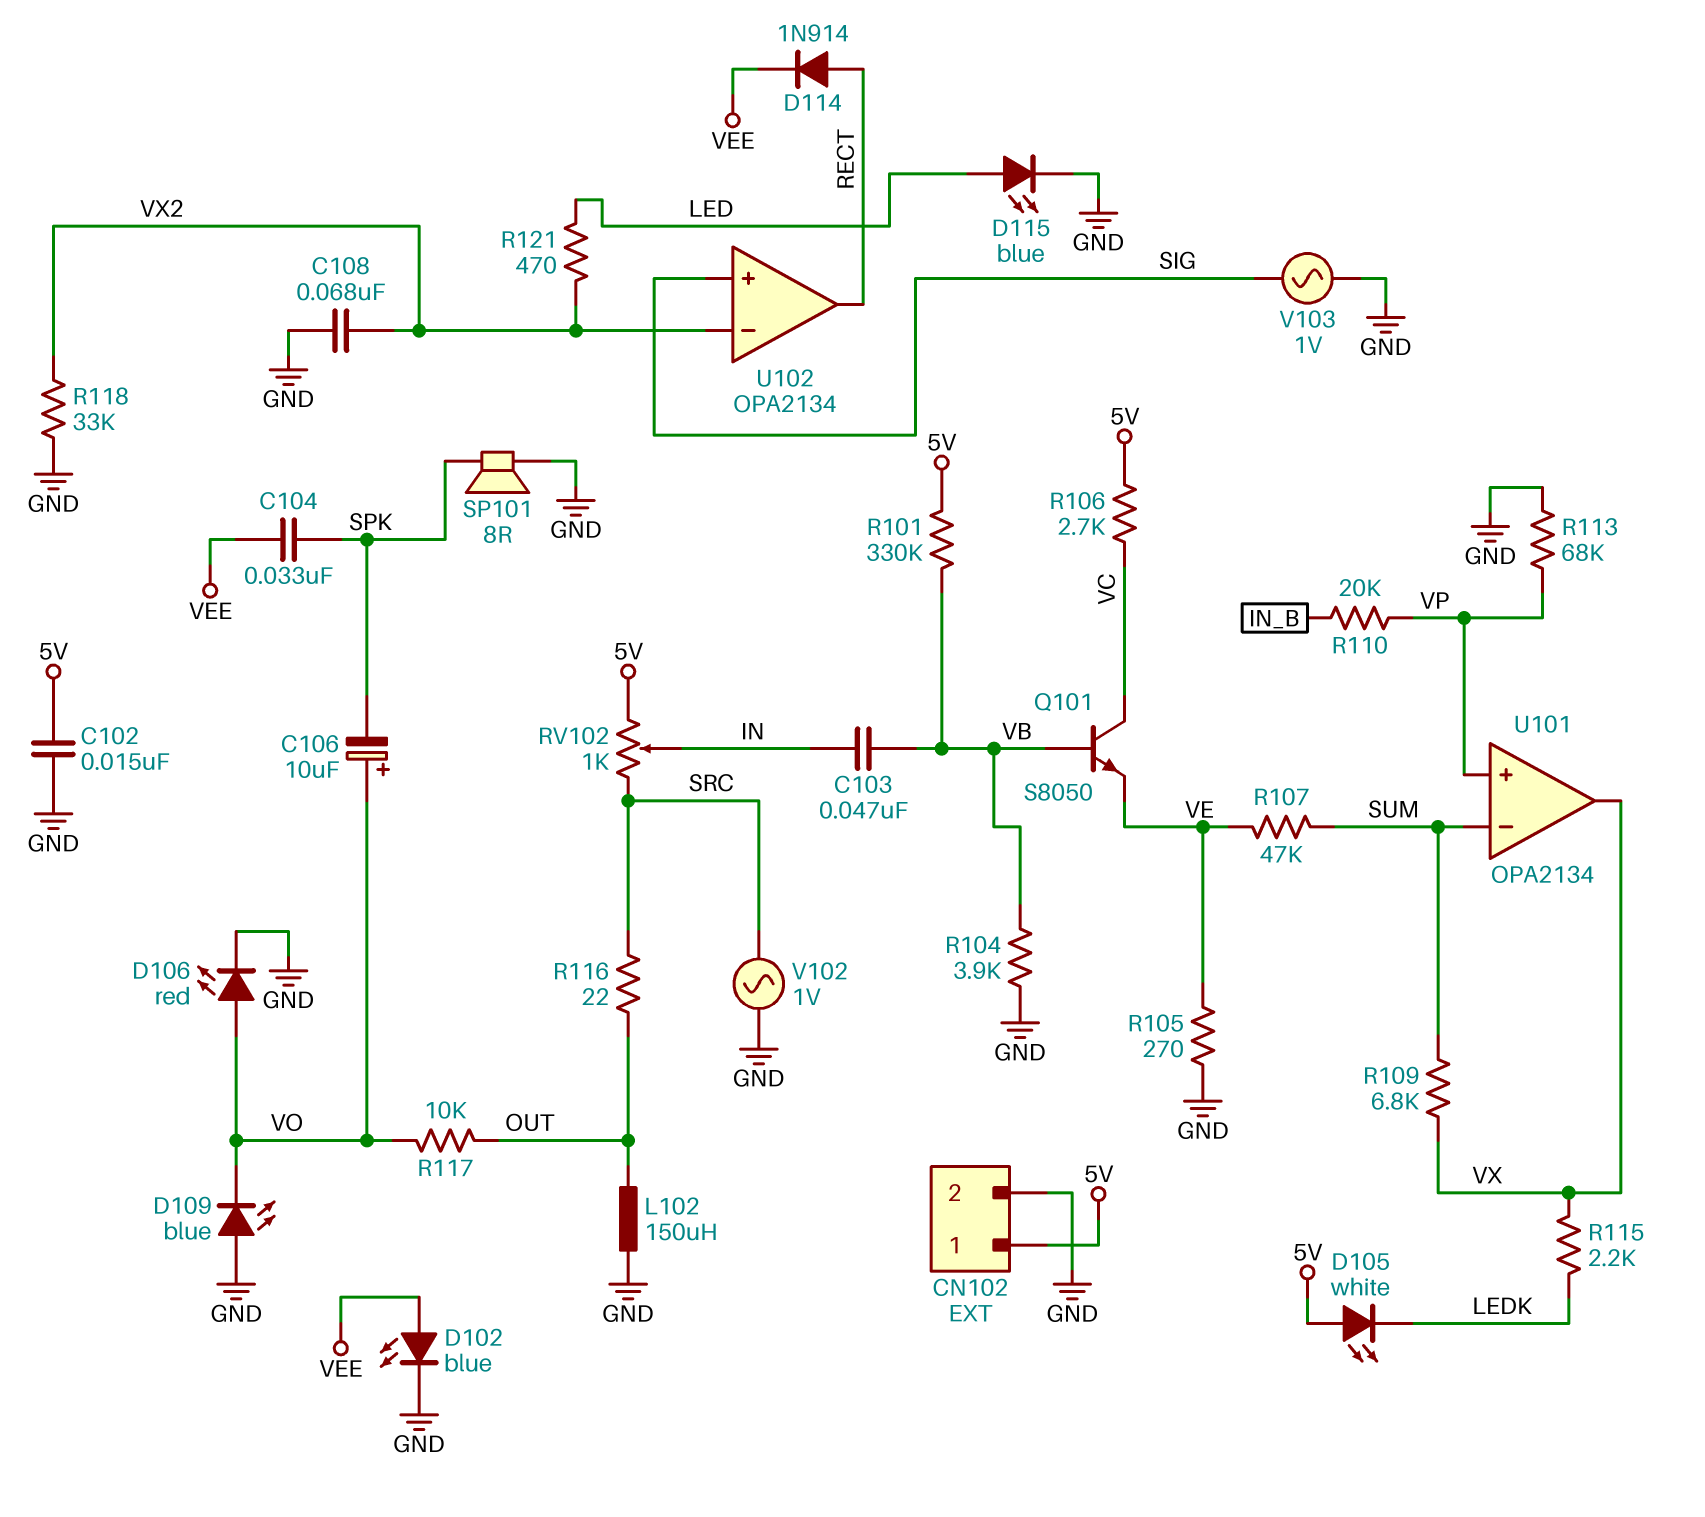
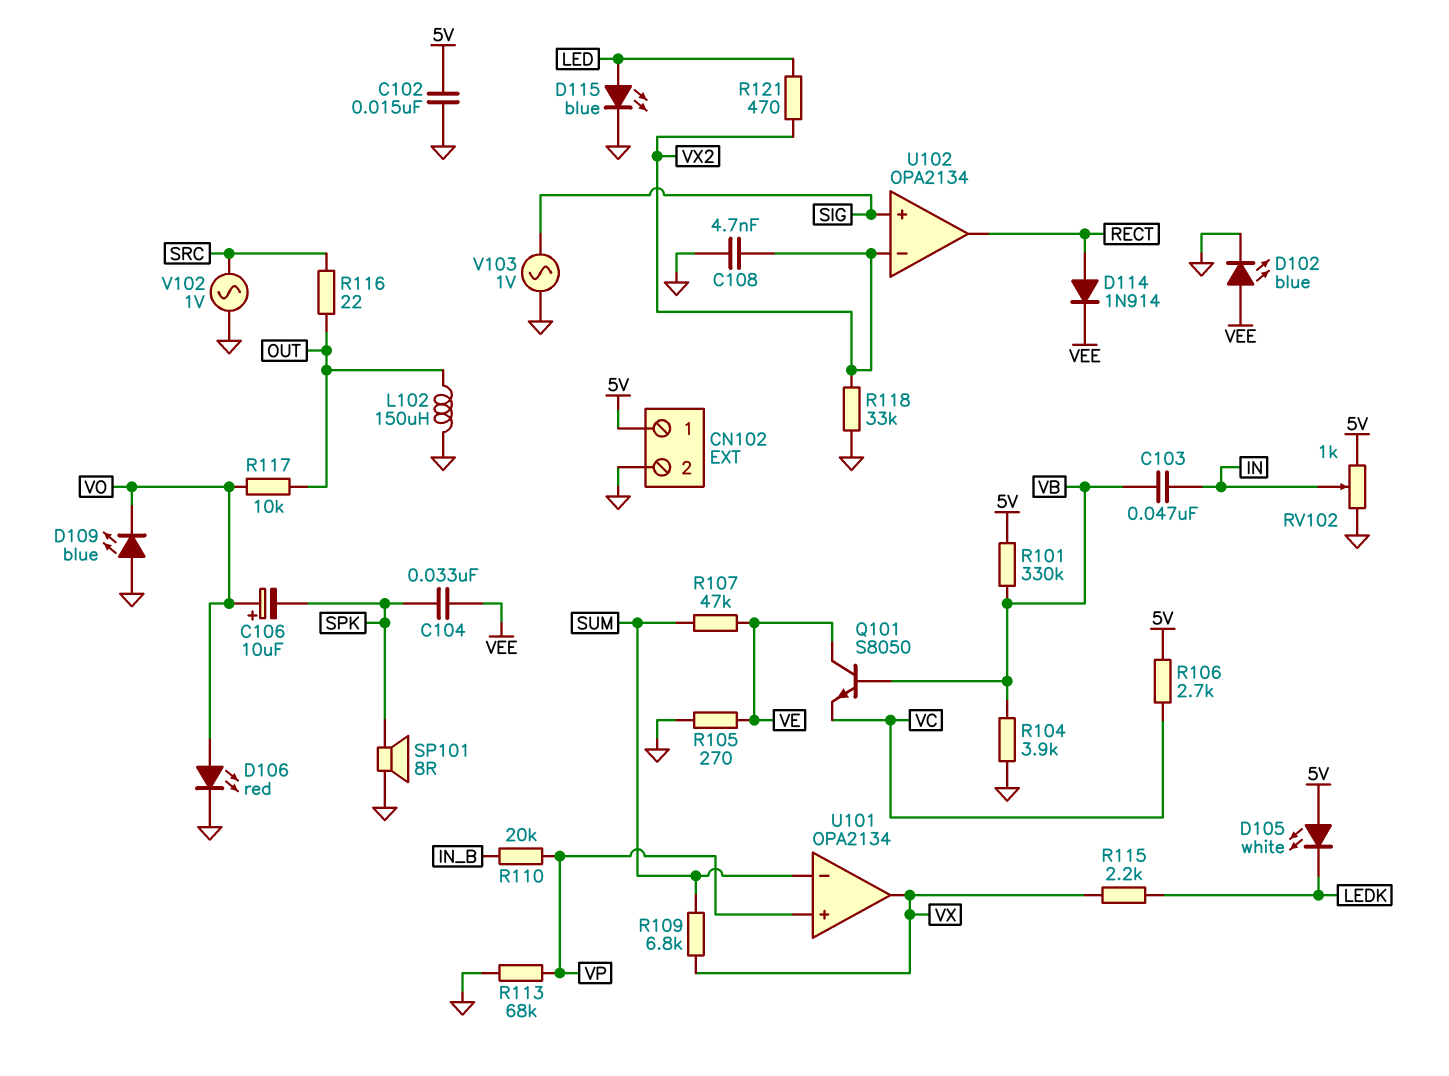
C108: 68nF (GND, VX2) -> 4.7nF (GND, VX2)
Q101: NPN S8050 (B VB, C VC, E VE) -> NPN S8050 (B VB, C VE, E VC)
RV102: 1k (5V, SRC, wiper IN) -> 1k (5V, GND, wiper IN)

